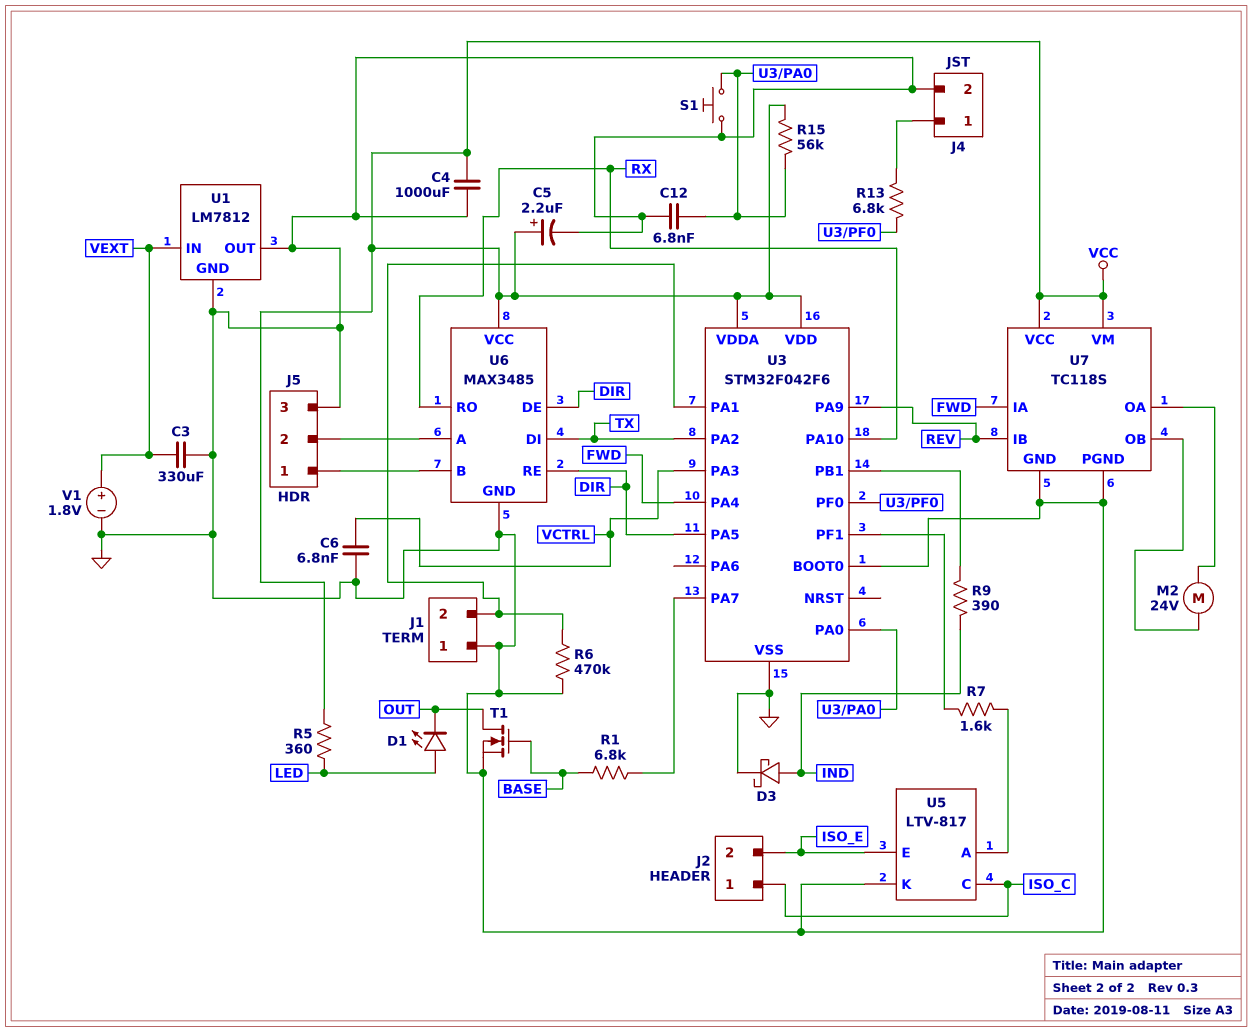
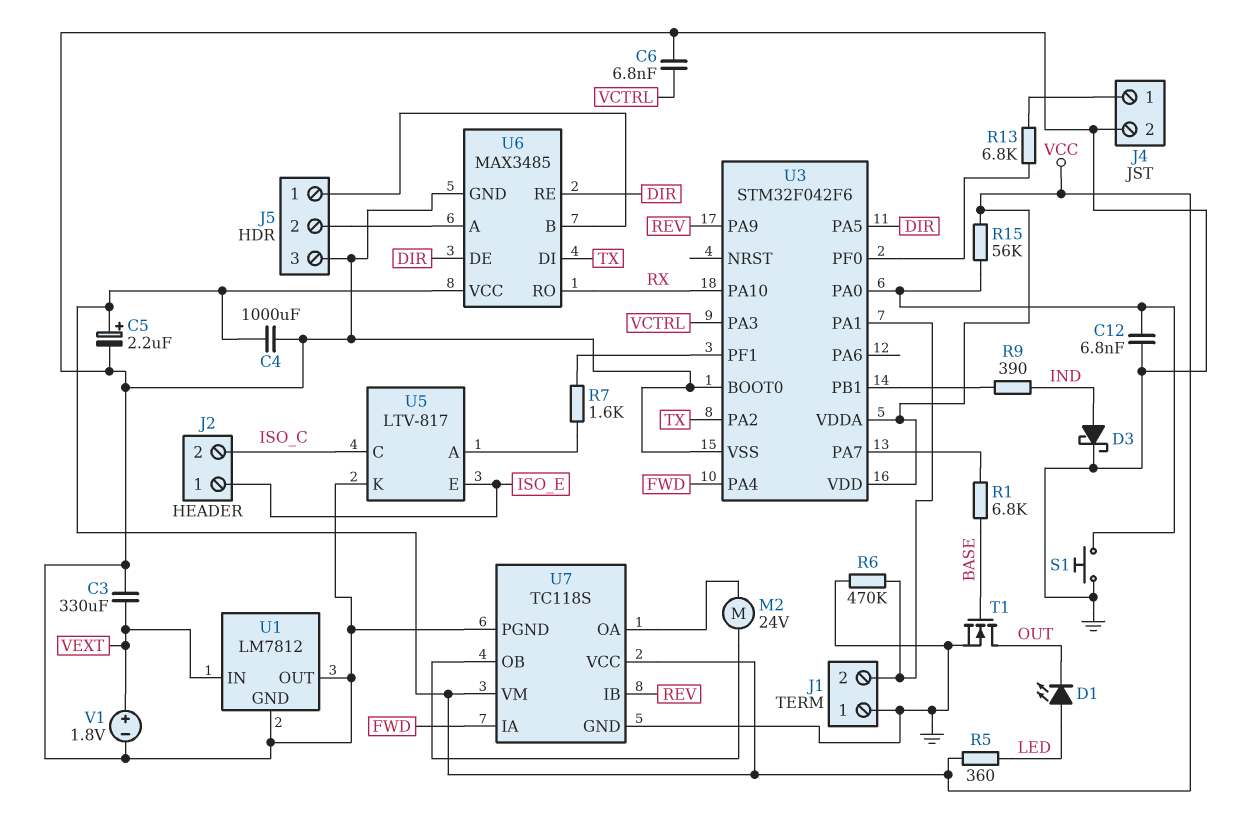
J2 pin 1: ISO_C -> ISO_E
J2 pin 2: ISO_E -> ISO_C

